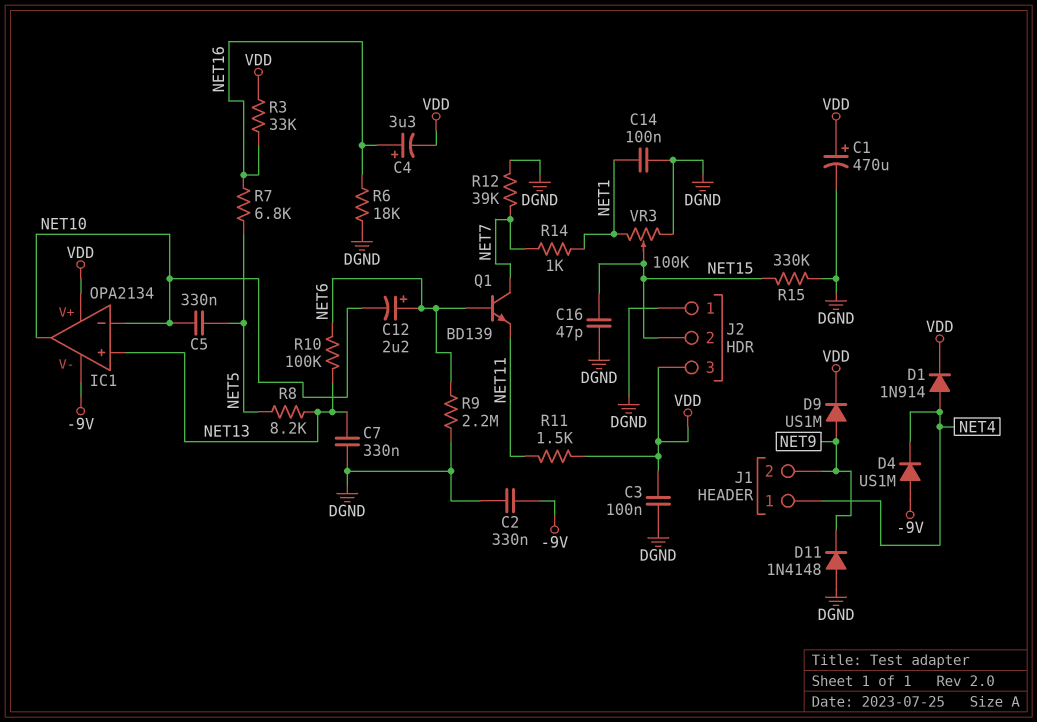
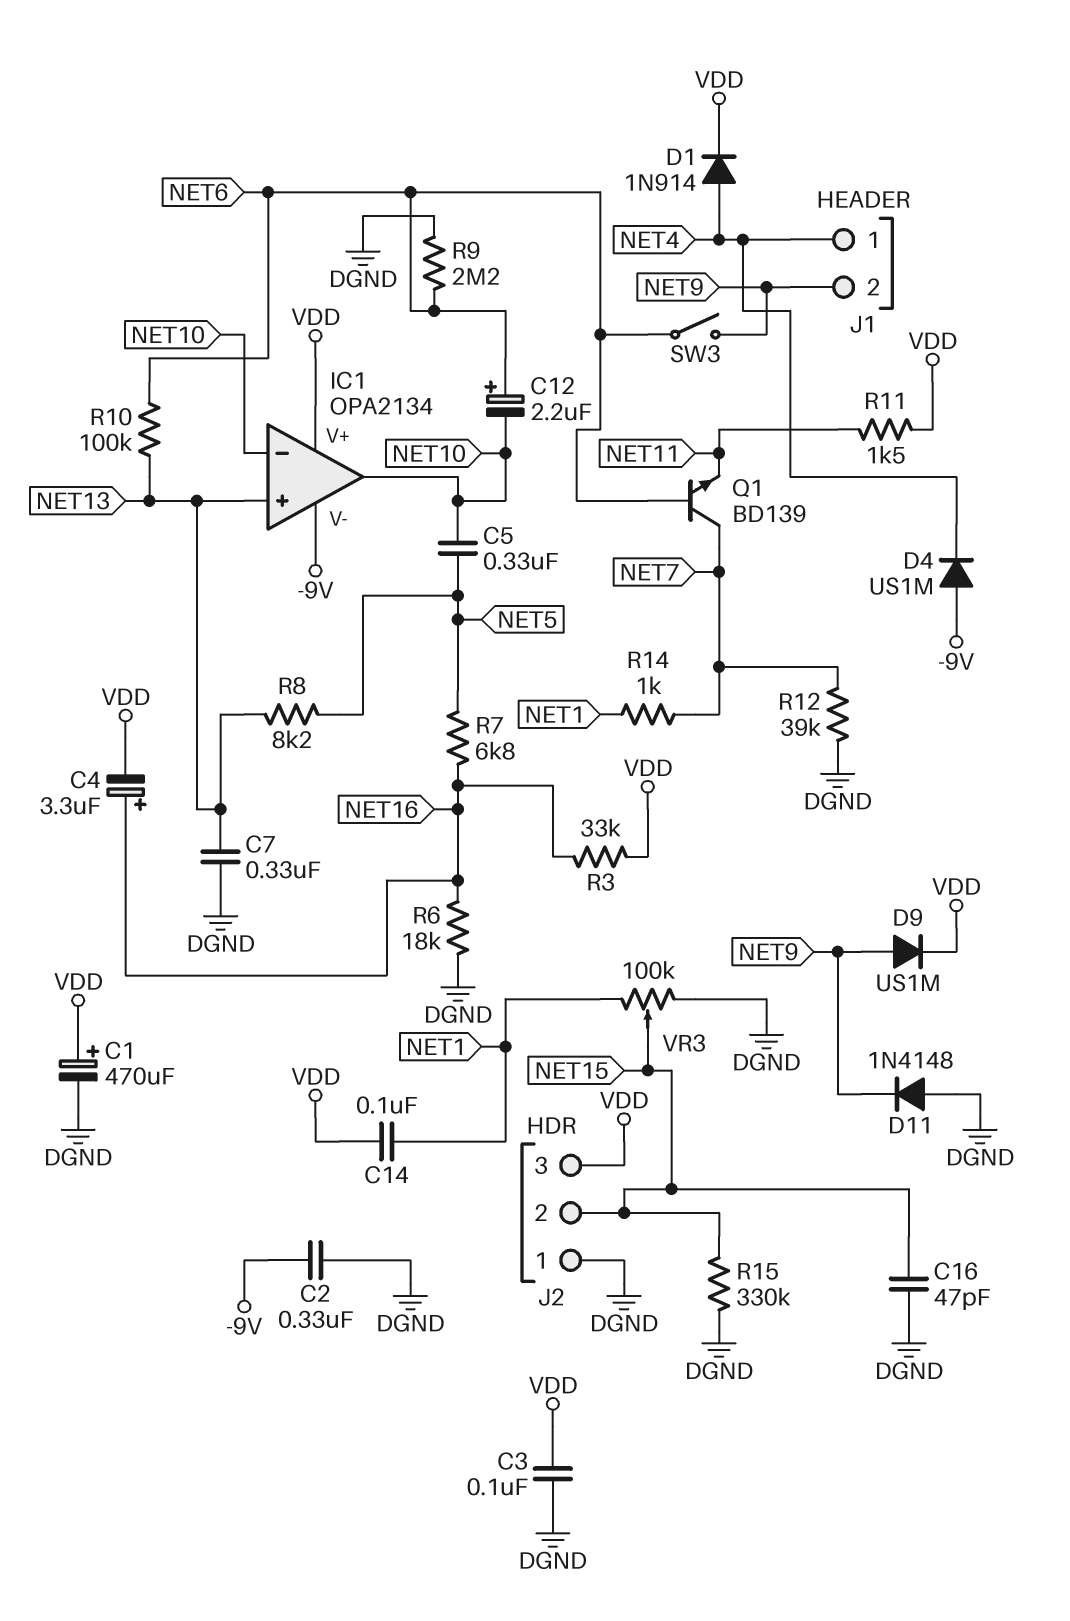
C14: 100nF (DGND, NET1) -> 100nF (NET1, VDD)
SW3: none -> switch (NET6, NET9)

